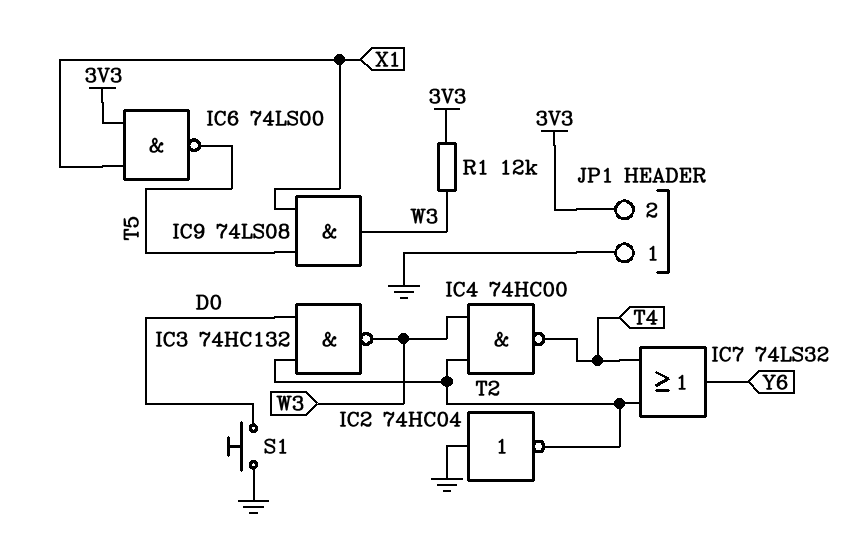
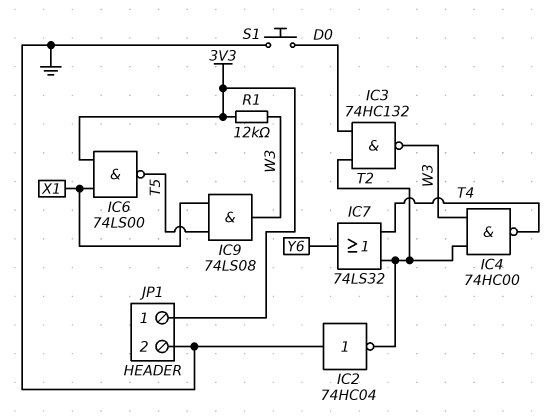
JP1 pin 1: GND -> 3V3
JP1 pin 2: 3V3 -> GND

